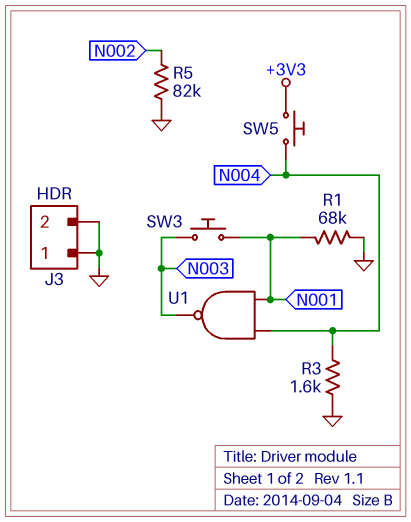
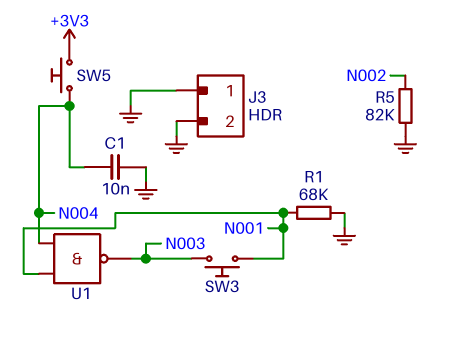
C1: none -> 10nF (GND, N004)
R3: 1.6k (GND, N004) -> none

